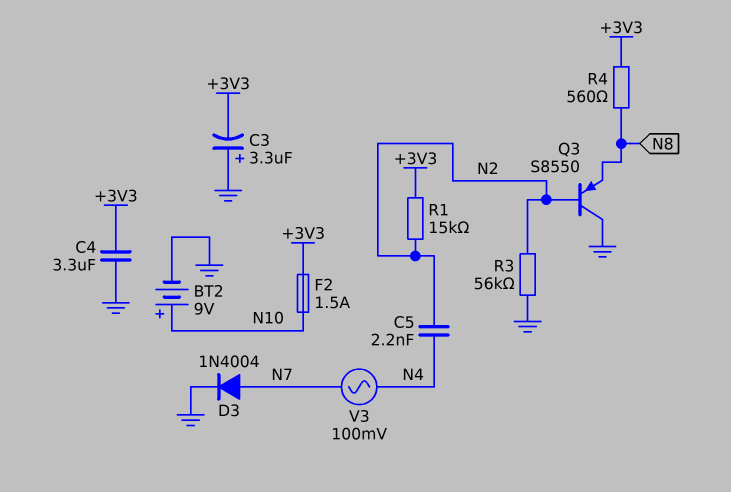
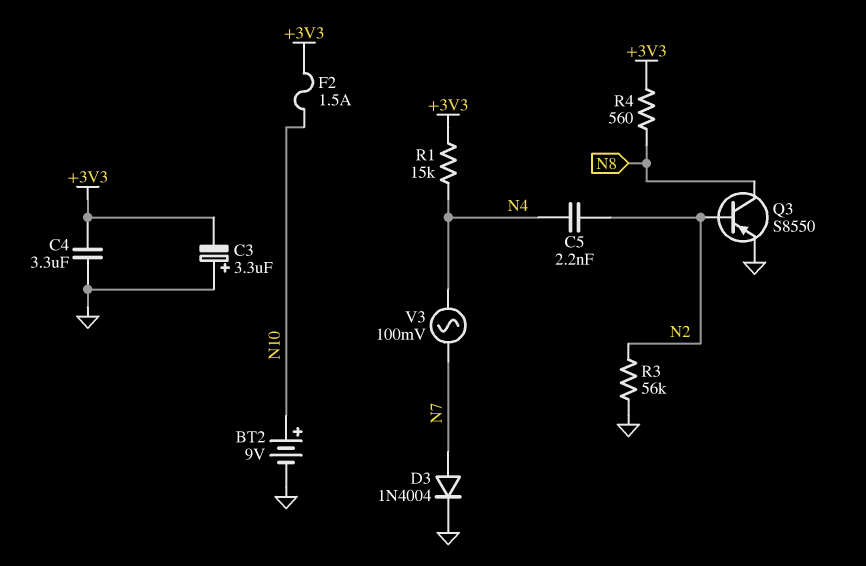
Q3: PNP S8550 (B N2, C GND, E N8) -> PNP S8550 (B N2, C N8, E GND)
R1: 15k (+3V3, N2) -> 15k (+3V3, N4)

